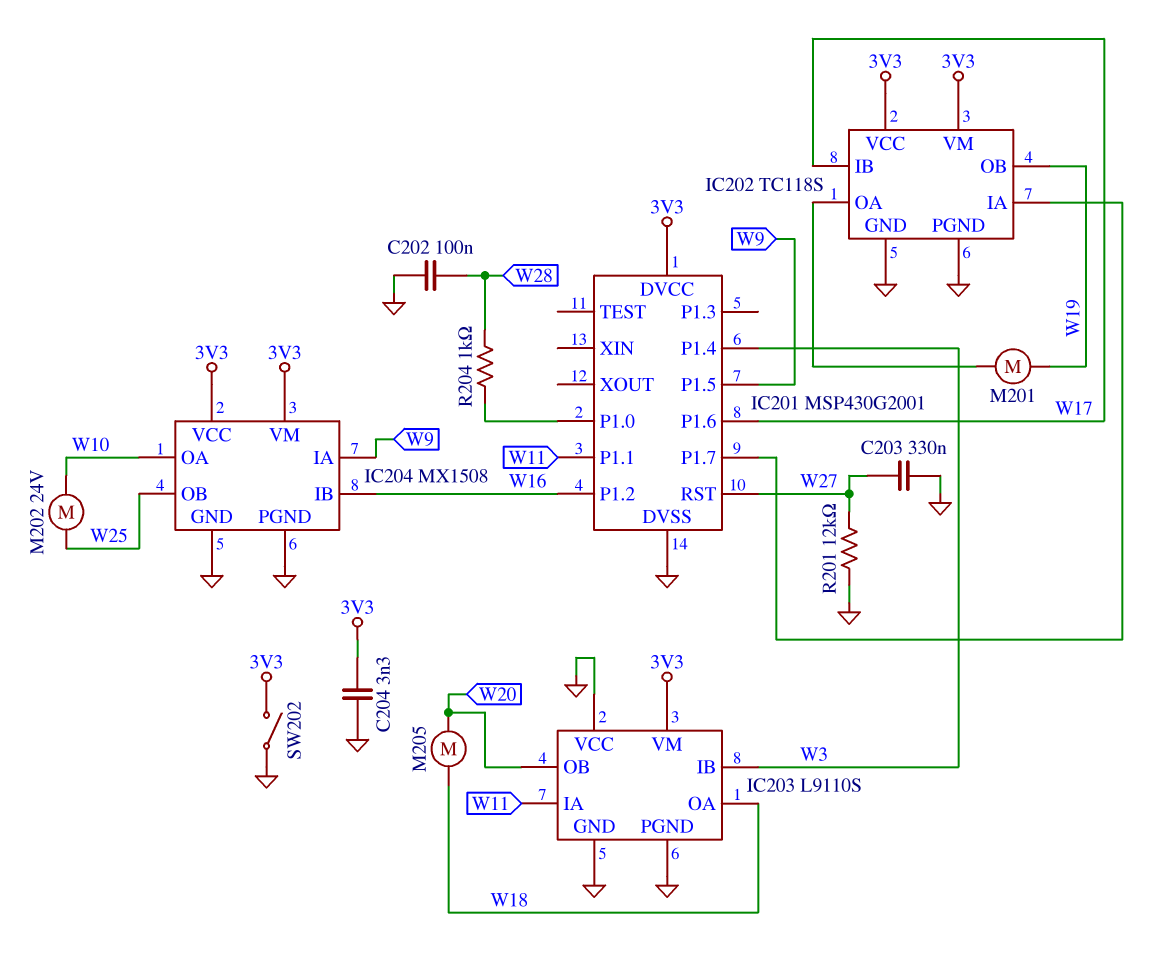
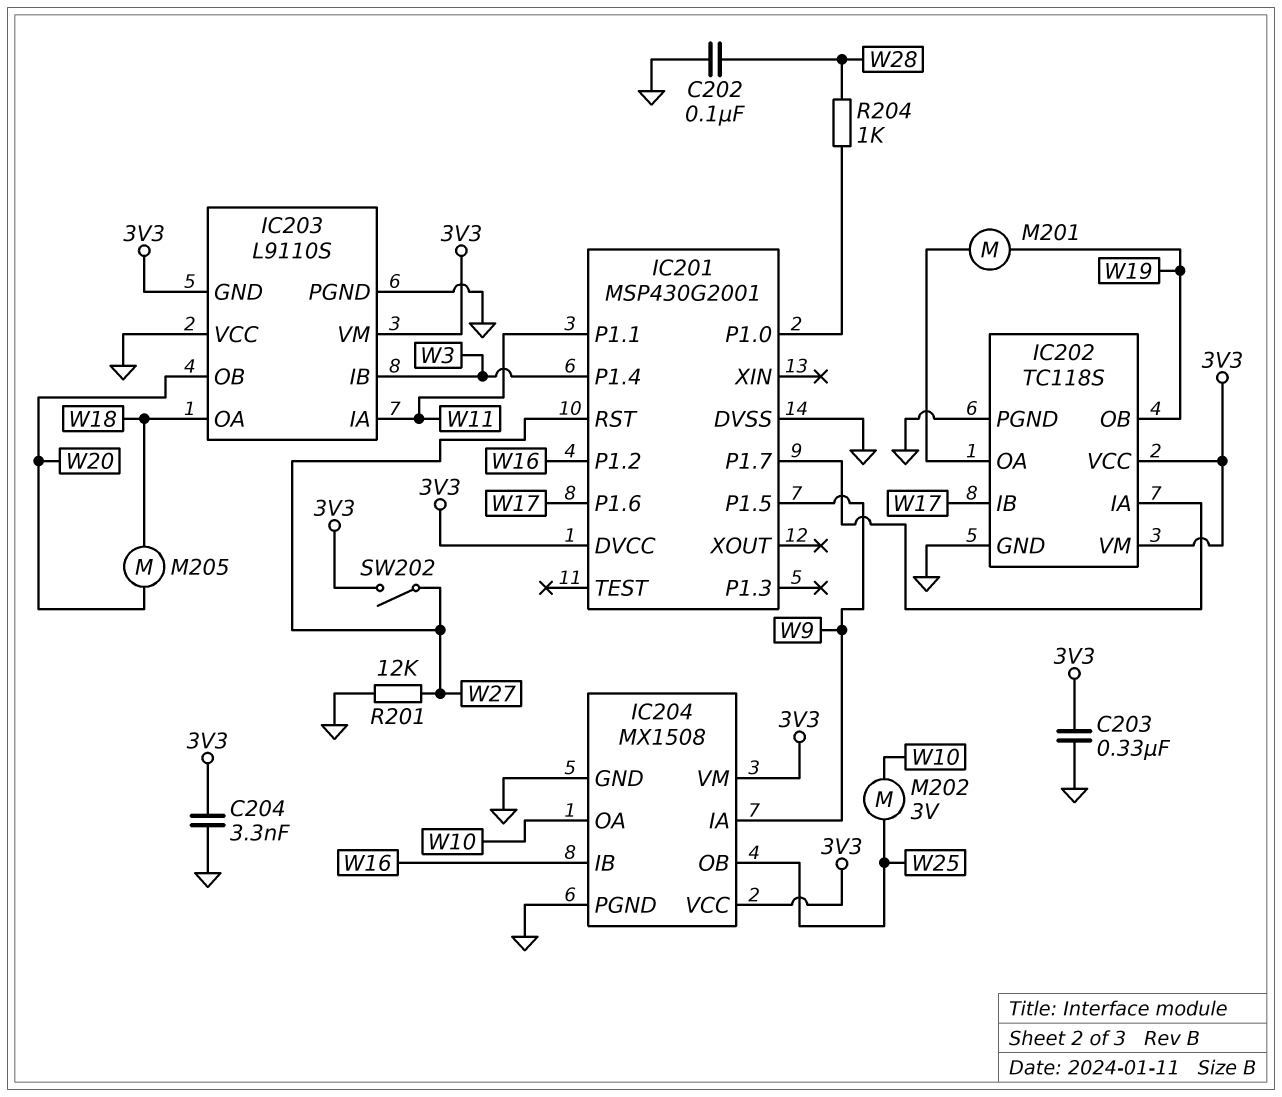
C203: 330nF (GND, W27) -> 330nF (3V3, GND)
IC203 pin GND: GND -> 3V3
M202: motor 24V (W10, W25) -> motor 3V (W10, W25)
SW202: switch (3V3, GND) -> switch (3V3, W27)

